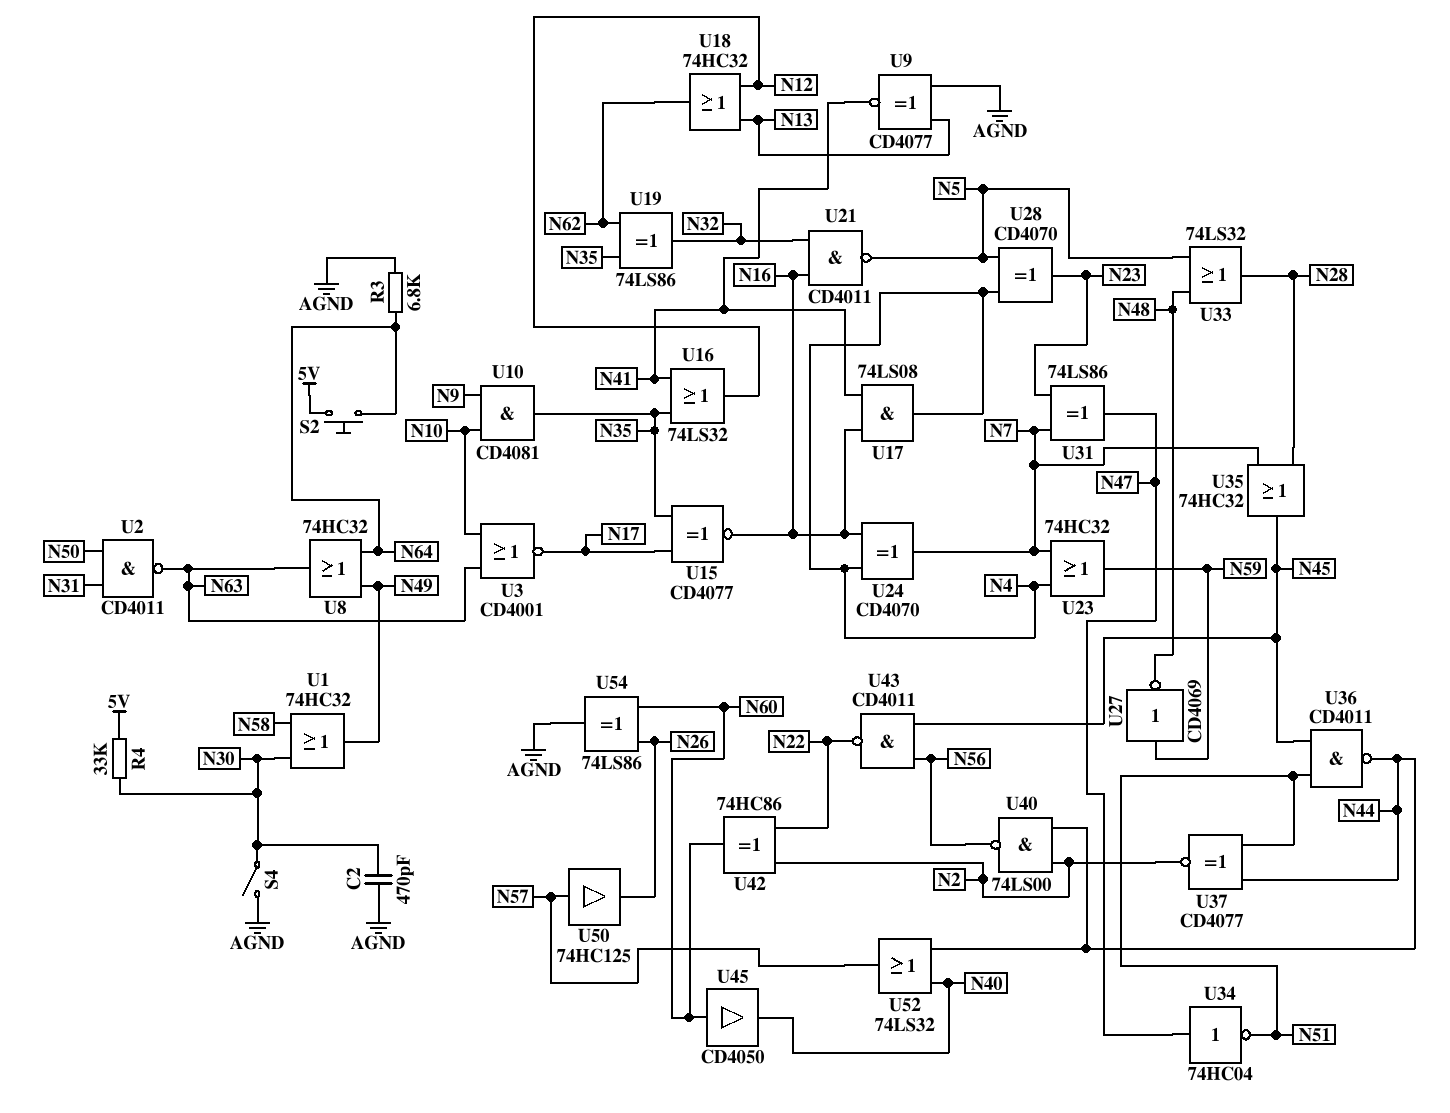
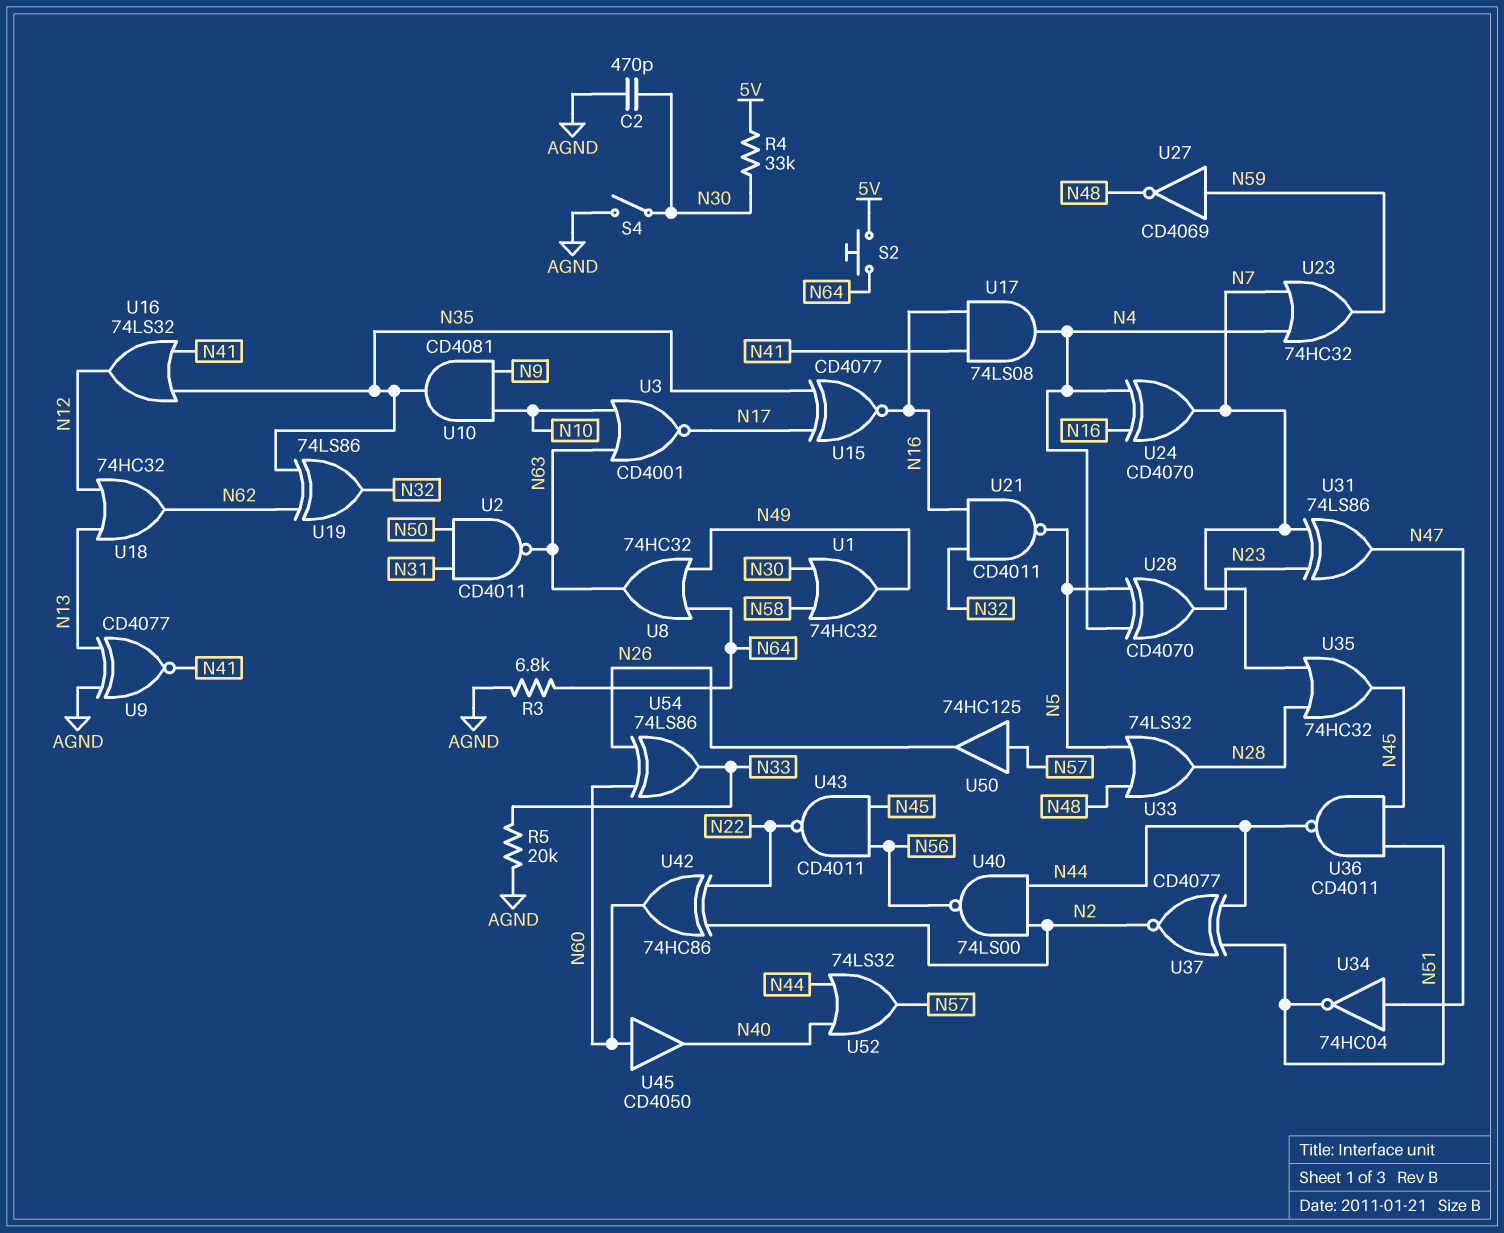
R5: none -> 20k (AGND, N33)
U54: XOR 74LS86 (in N26, in N60, out AGND) -> XOR 74LS86 (in N26, in N60, out N33)

